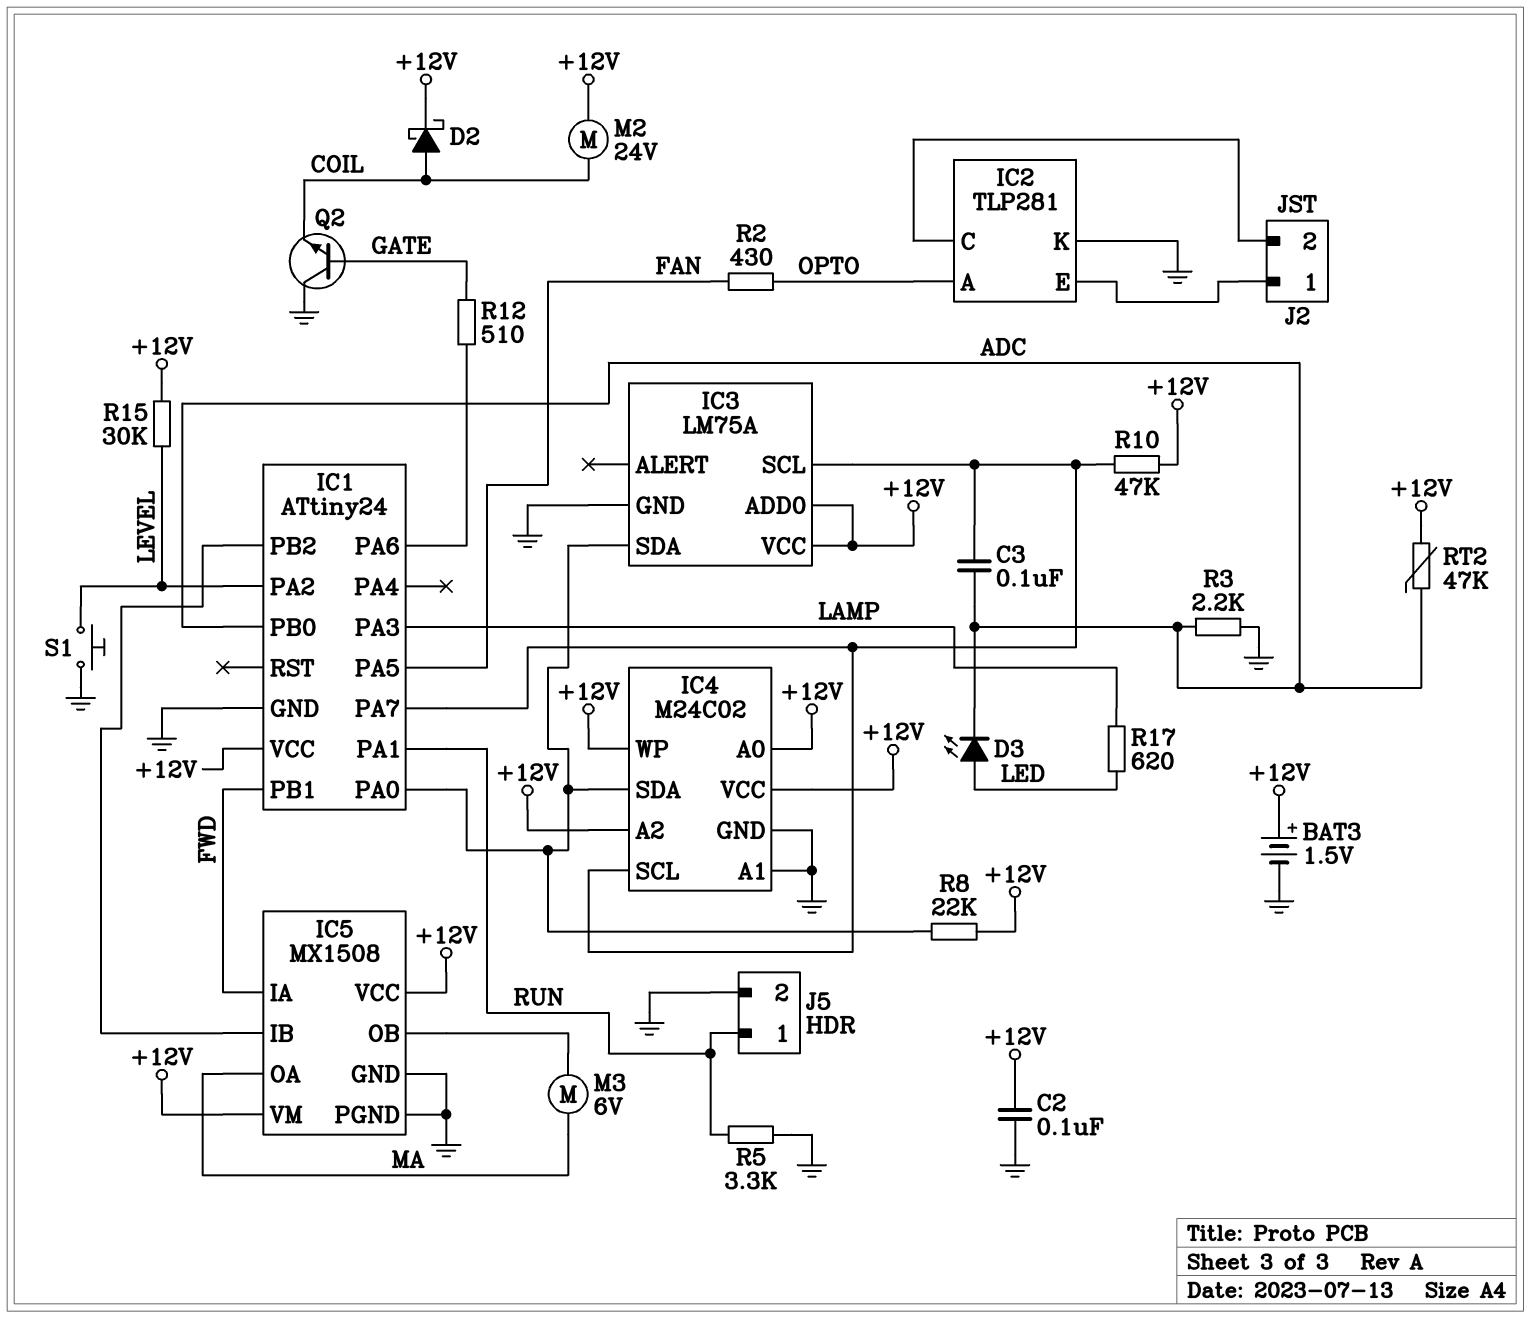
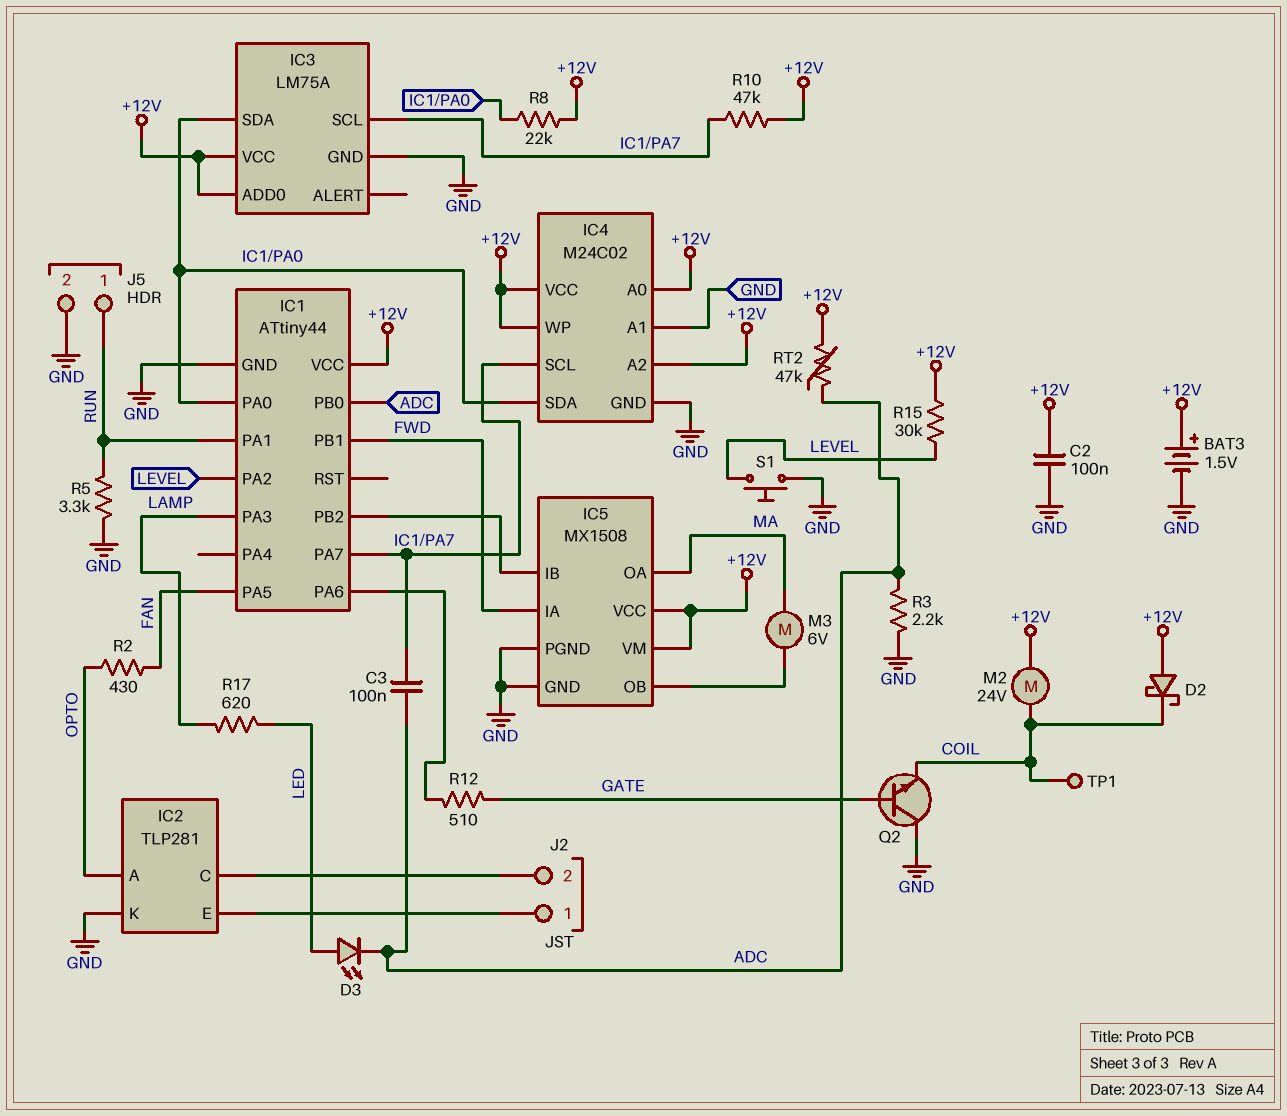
D2: schottky (A COIL, K +12V) -> schottky (A +12V, K COIL)
IC1: ATtiny24 -> ATtiny44
TP1: none -> test point (COIL)

